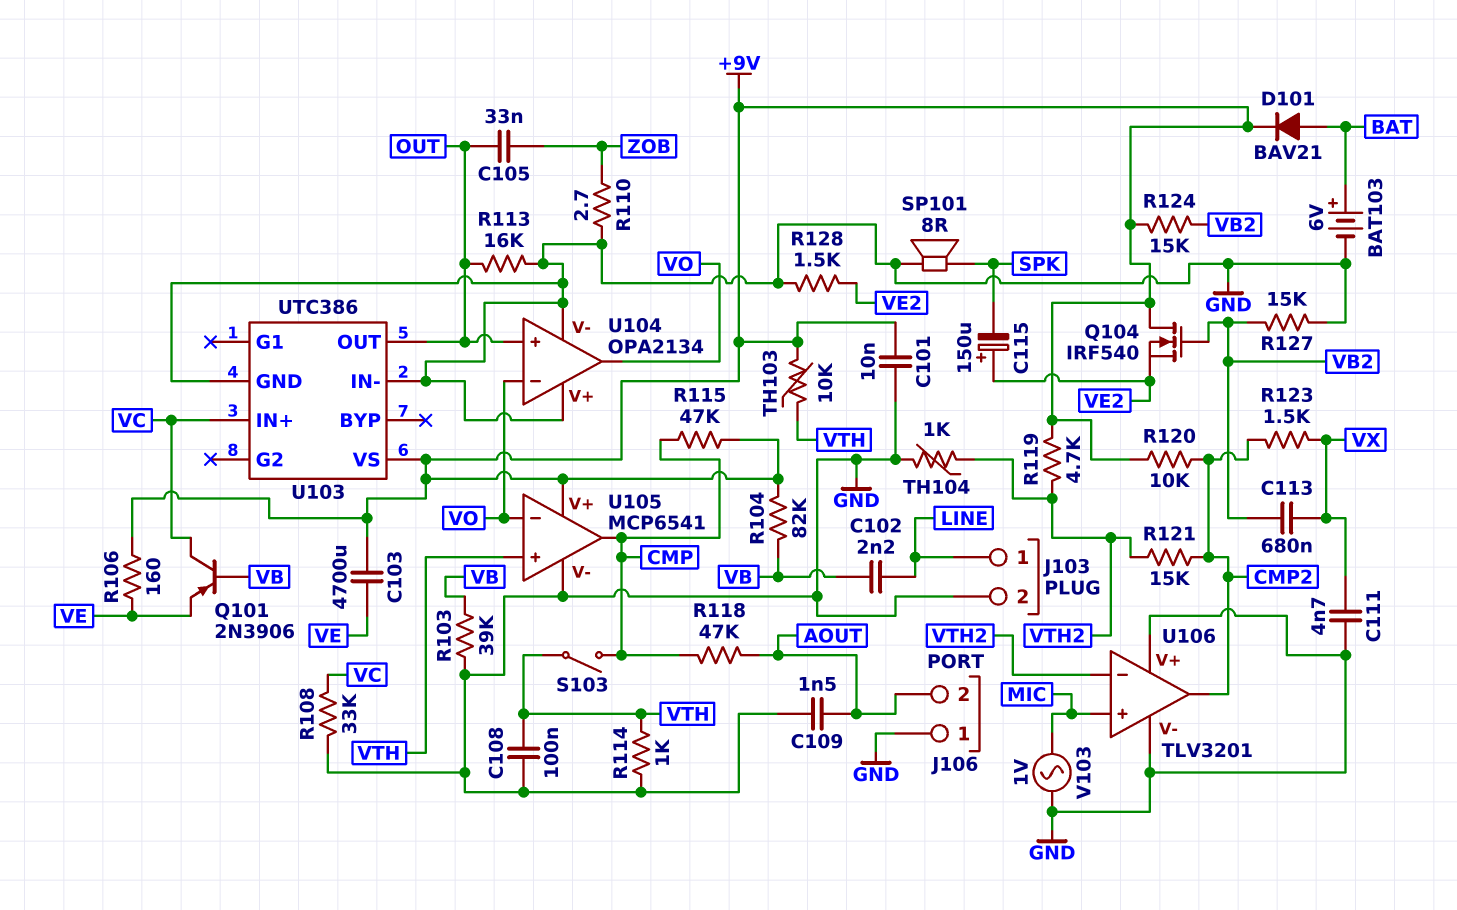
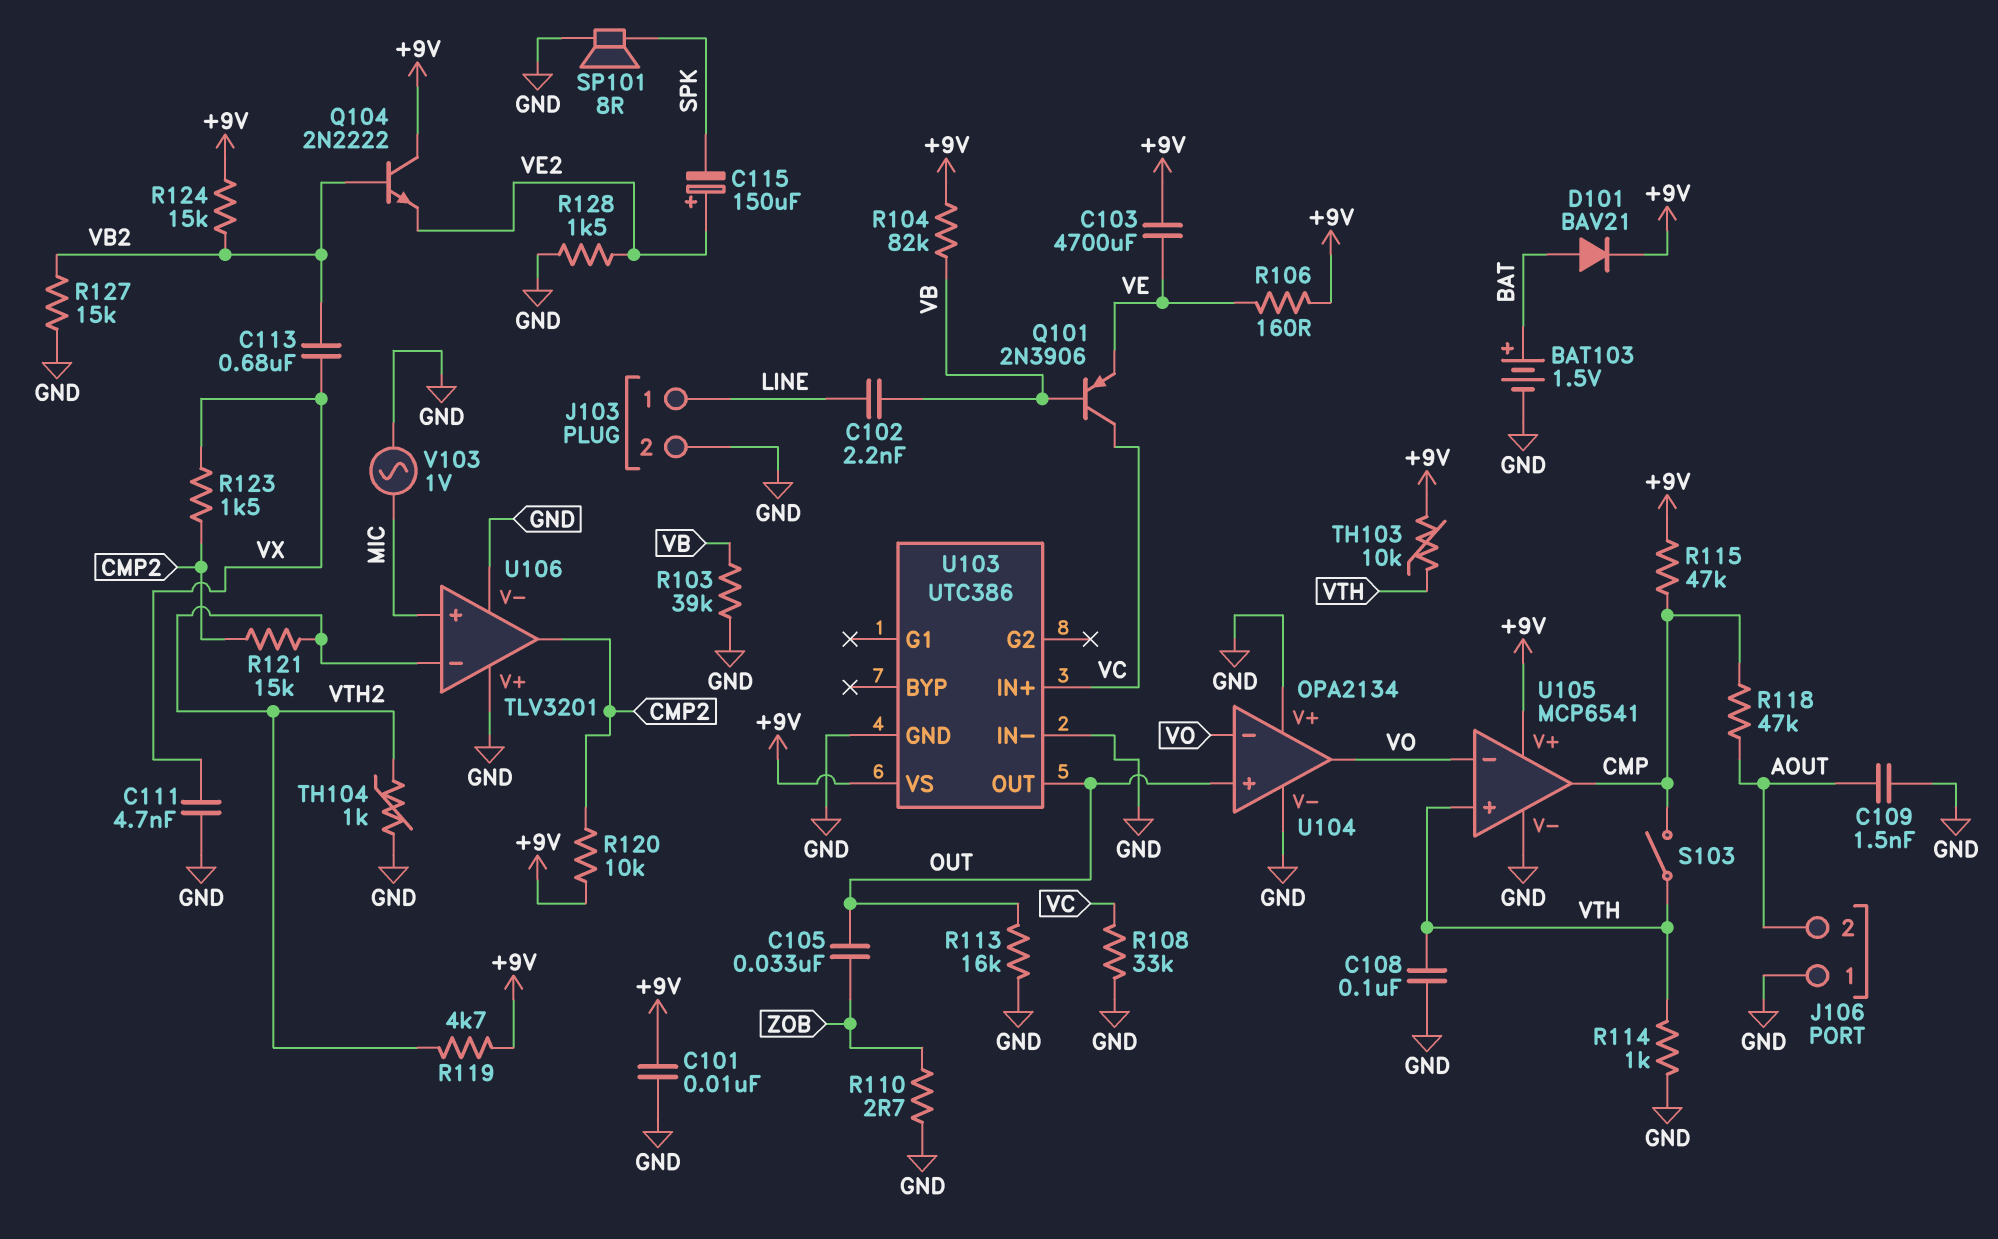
BAT103: 6V (plus BAT, minus GND) -> 1.5V (plus BAT, minus GND)
Q104: NMOS IRF540 (G VB2, D +9V, S VE2) -> NPN 2N2222 (B VB2, C +9V, E VE2)

